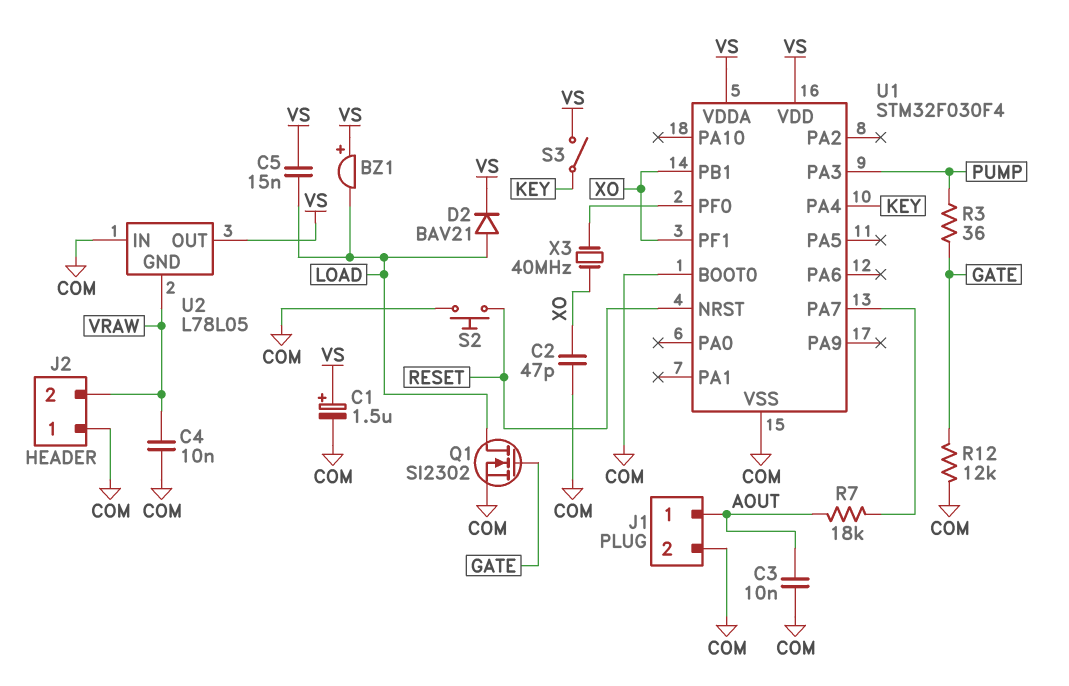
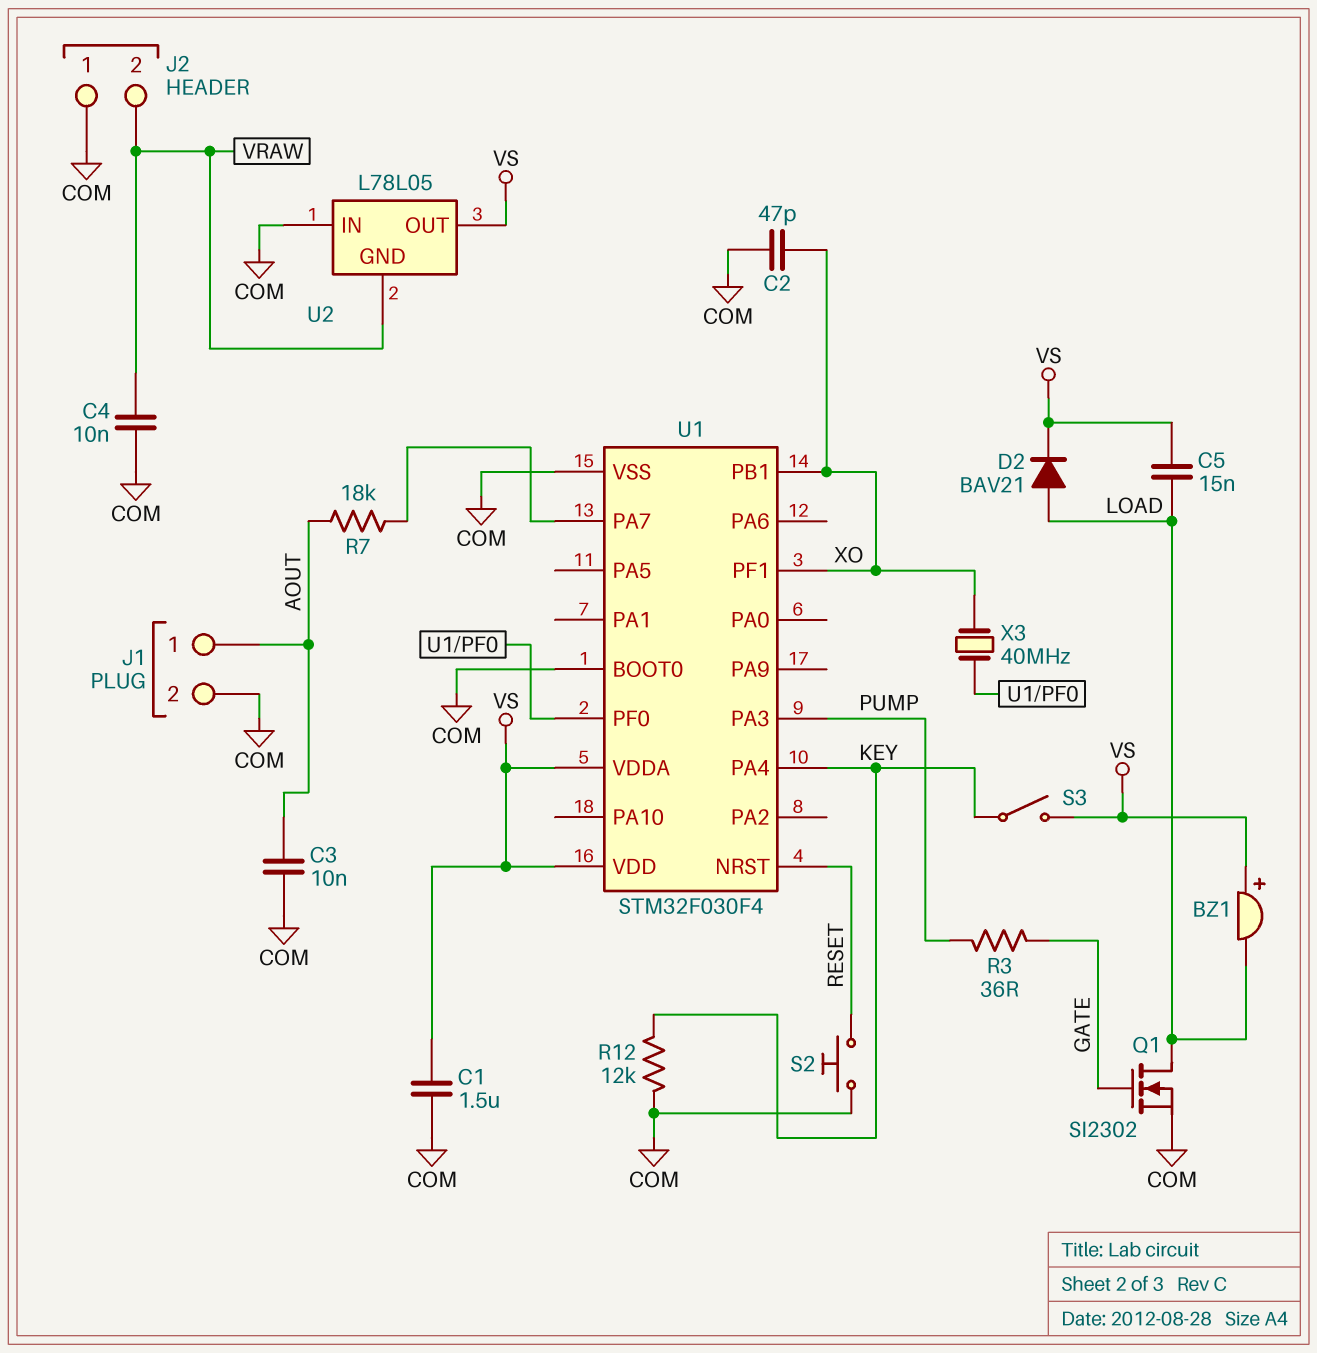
C1: 1.5uF (plus VS, minus COM) -> 1.5uF (COM, VS)
R12: 12k (COM, GATE) -> 12k (COM, KEY)

